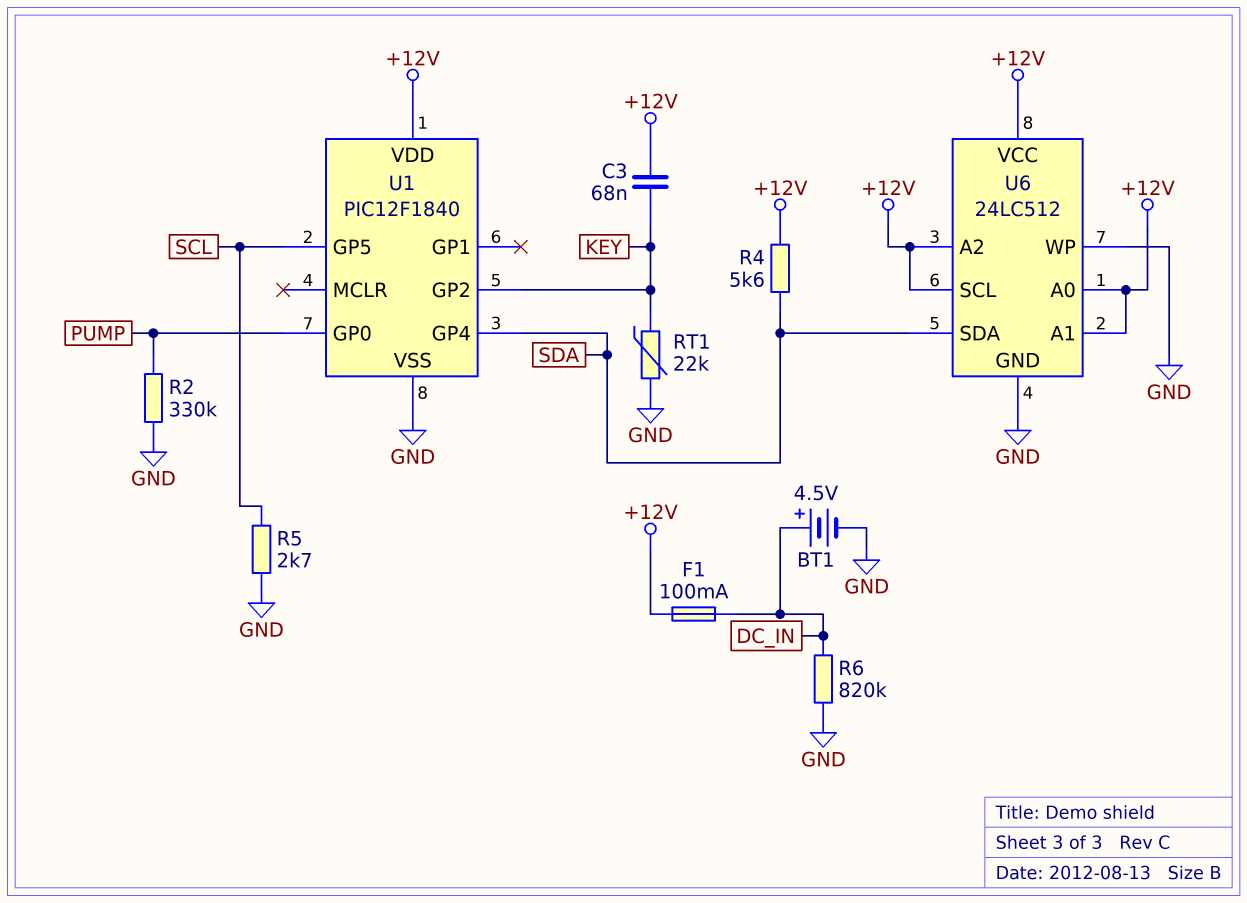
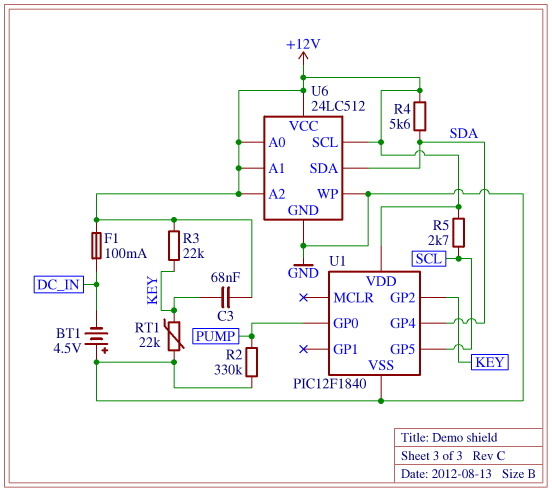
BT1: 4.5V (plus DC_IN, minus GND) -> 4.5V (plus GND, minus DC_IN)
R3: none -> 22k (+12V, KEY)
R5: 2.7k (GND, SCL) -> 2.7k (+12V, SCL)
R6: 820k (DC_IN, GND) -> none

